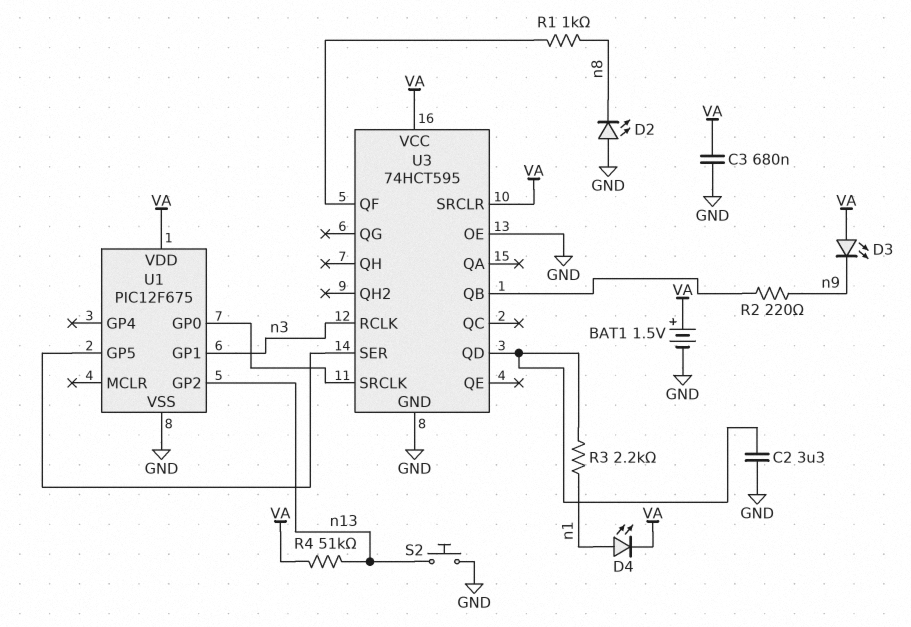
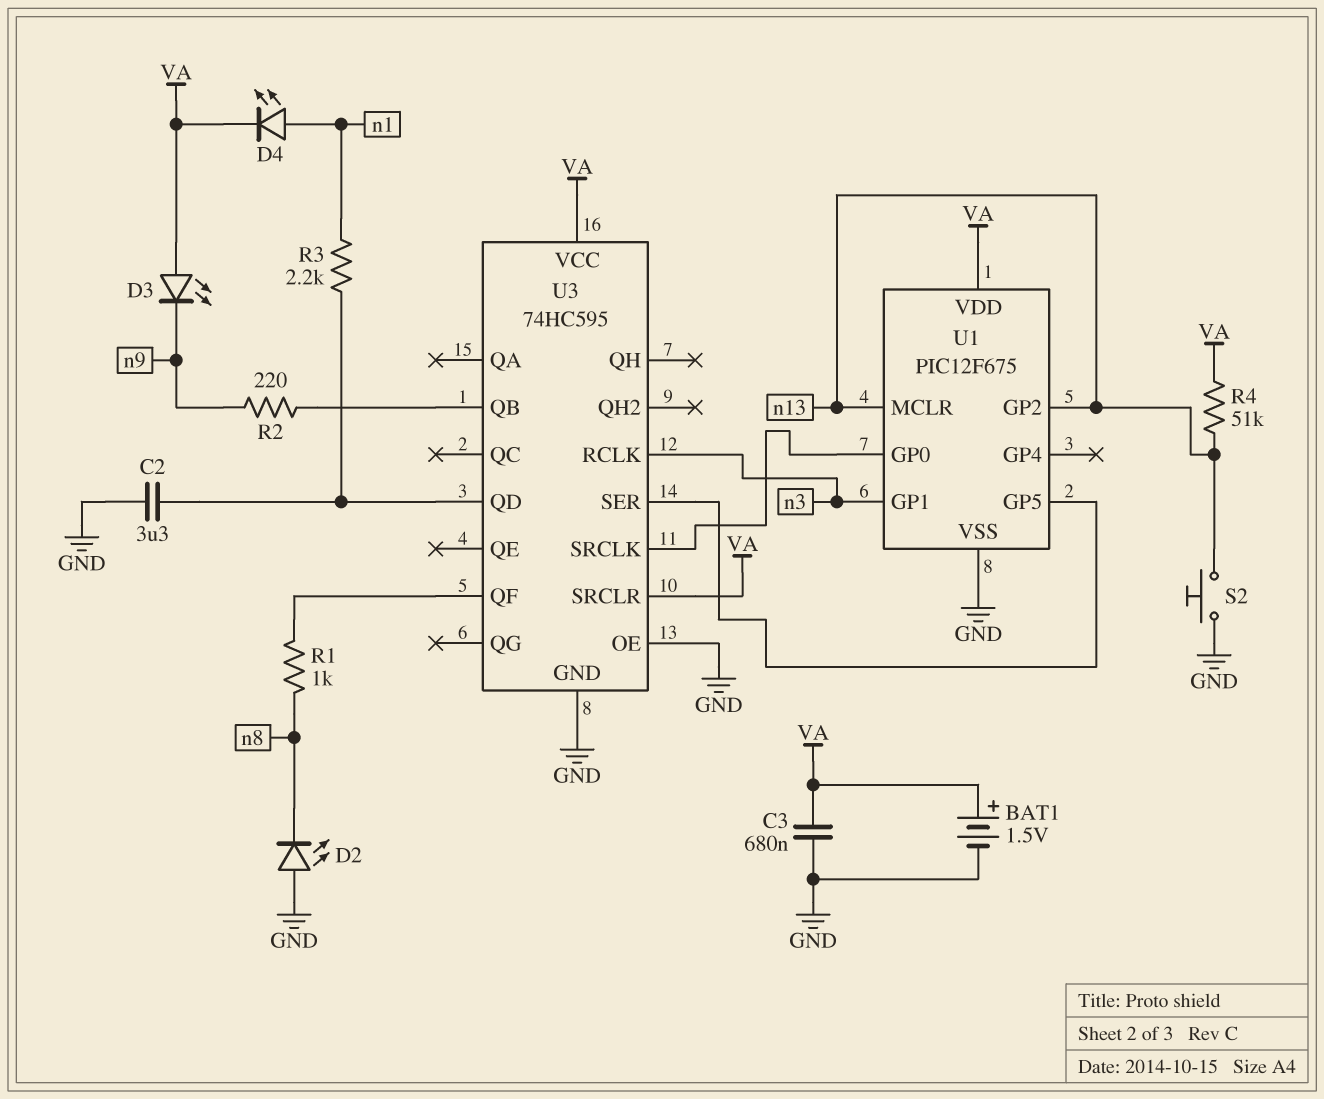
U1 pin MCLR: none -> n13
U3: 74HCT595 -> 74HC595

